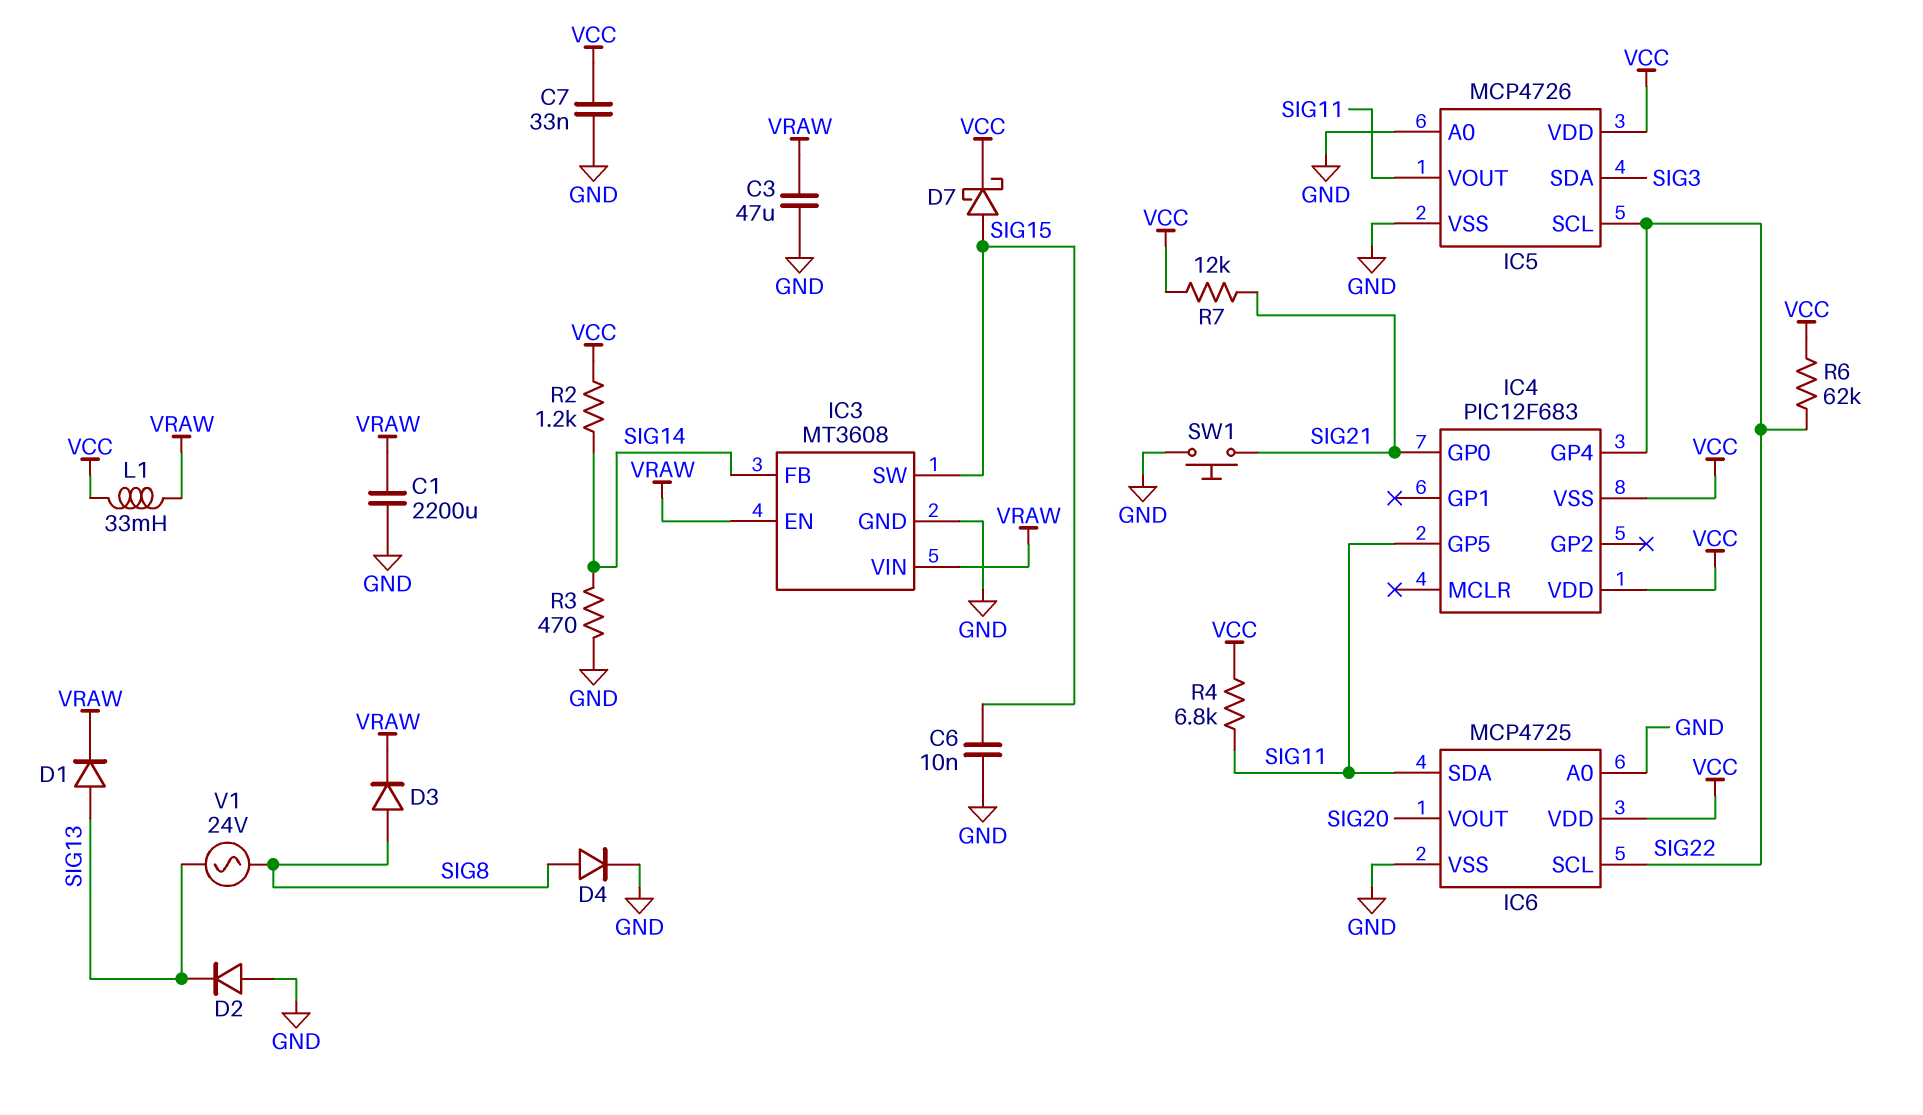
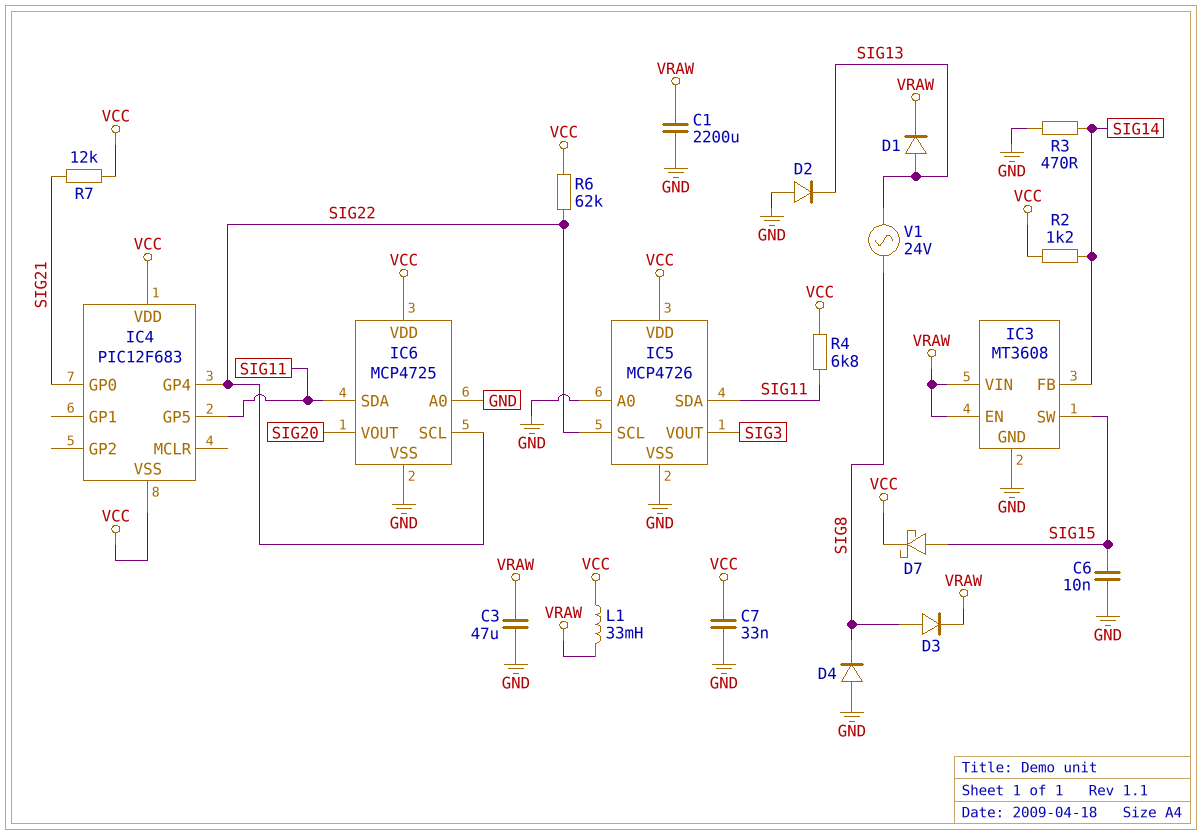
D4: diode (A SIG8, K GND) -> diode (A GND, K SIG8)
IC5 pin SDA: SIG3 -> SIG11
IC5 pin VOUT: SIG11 -> SIG3
SW1: button (GND, SIG21) -> none

